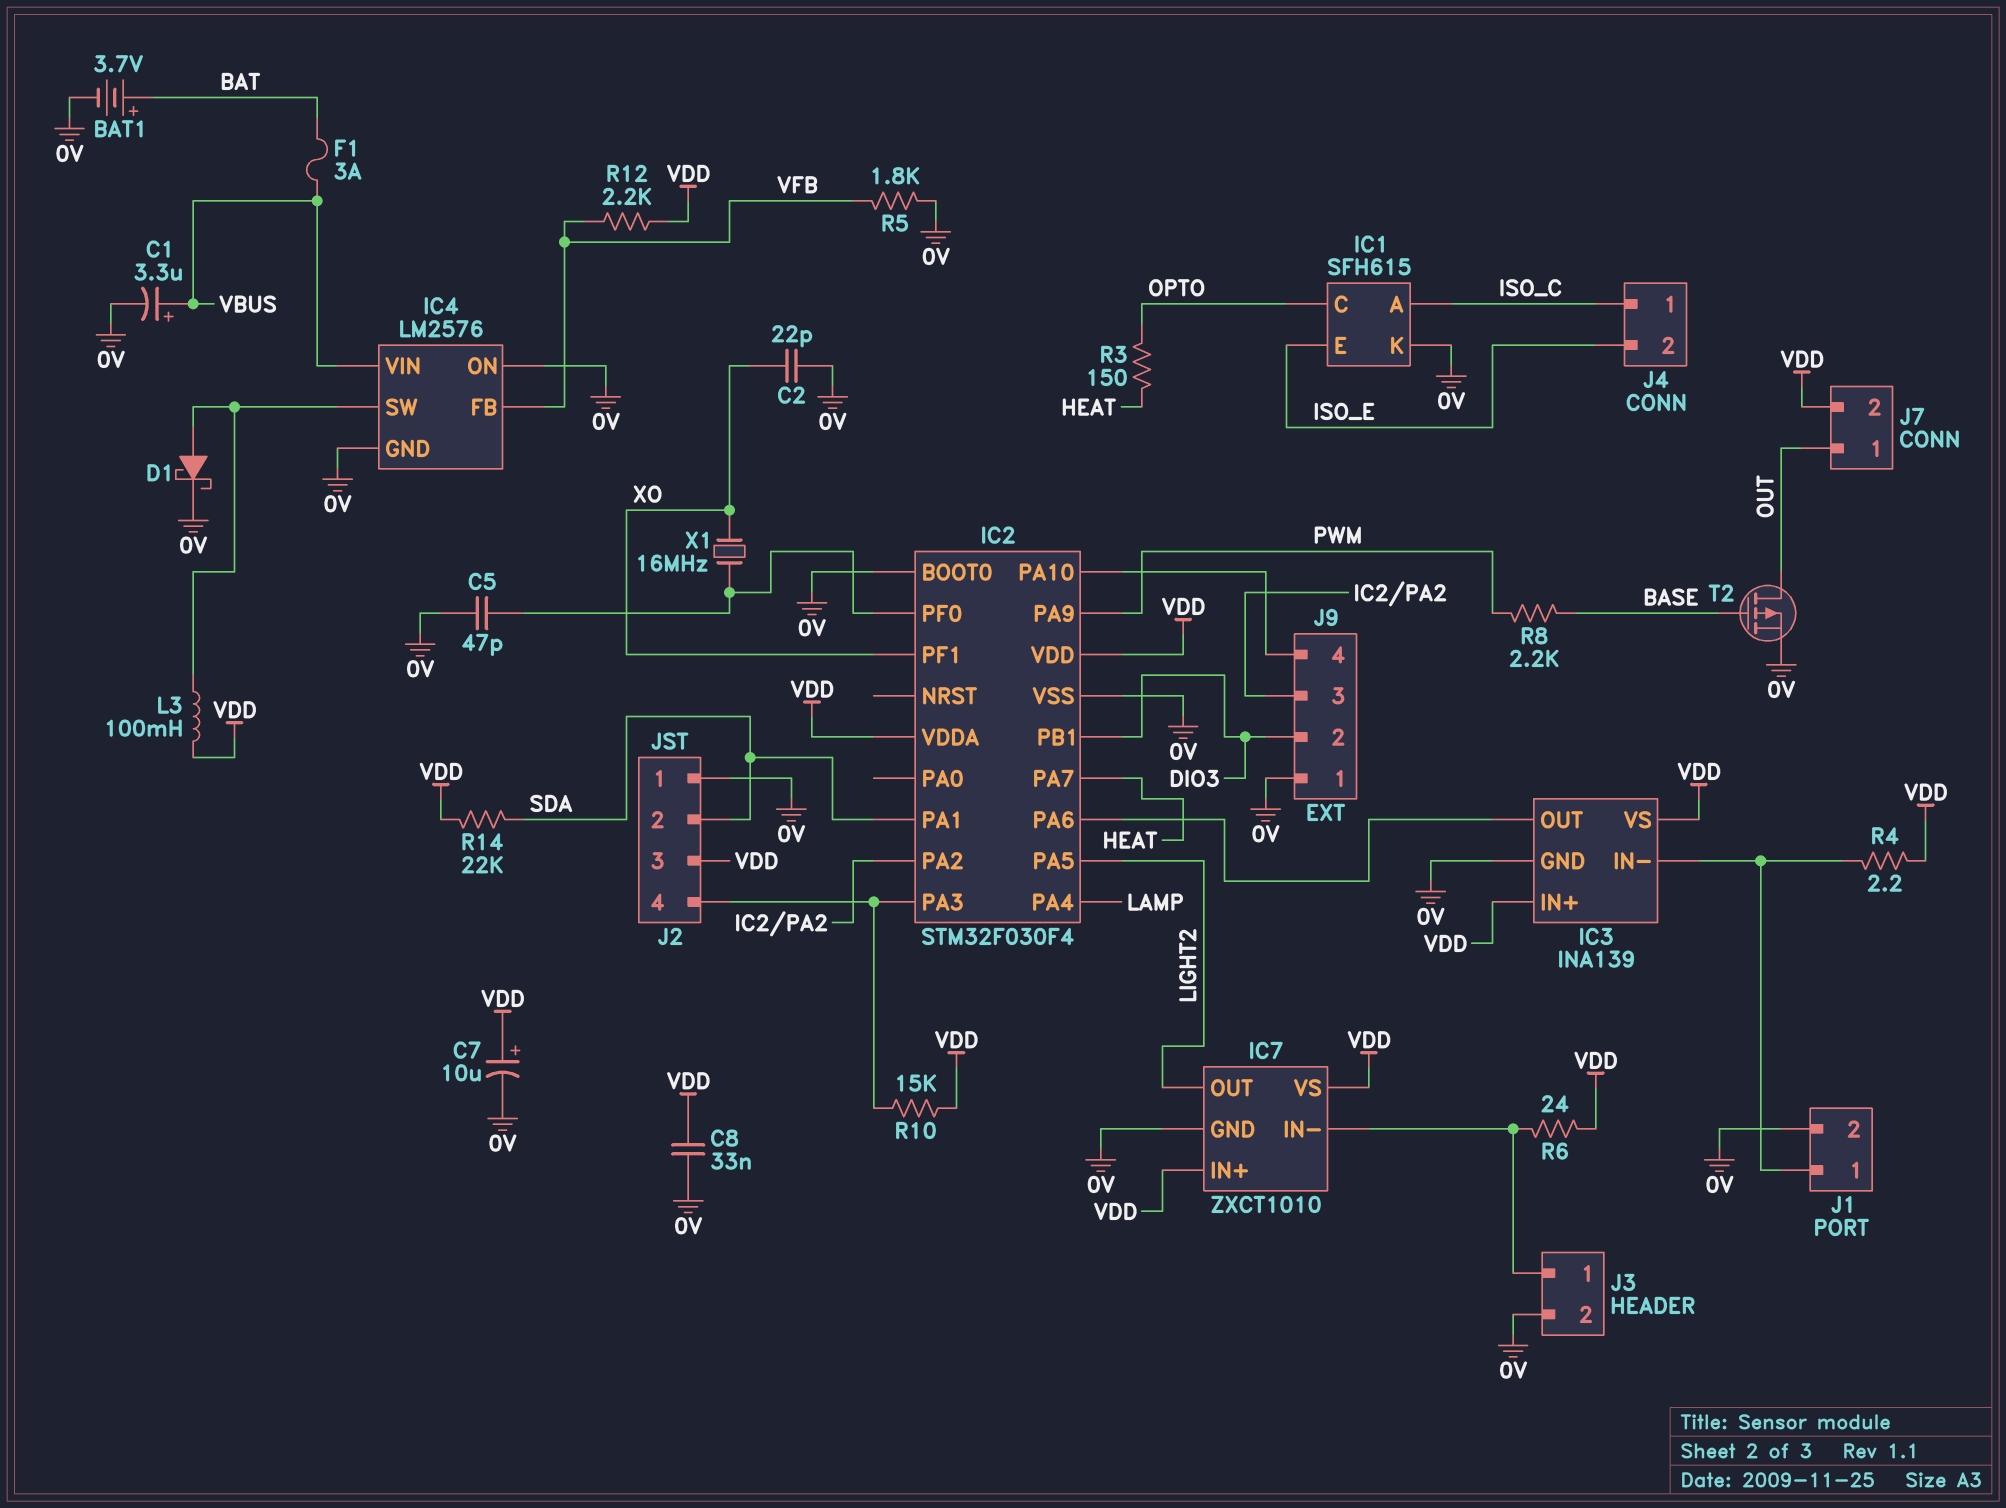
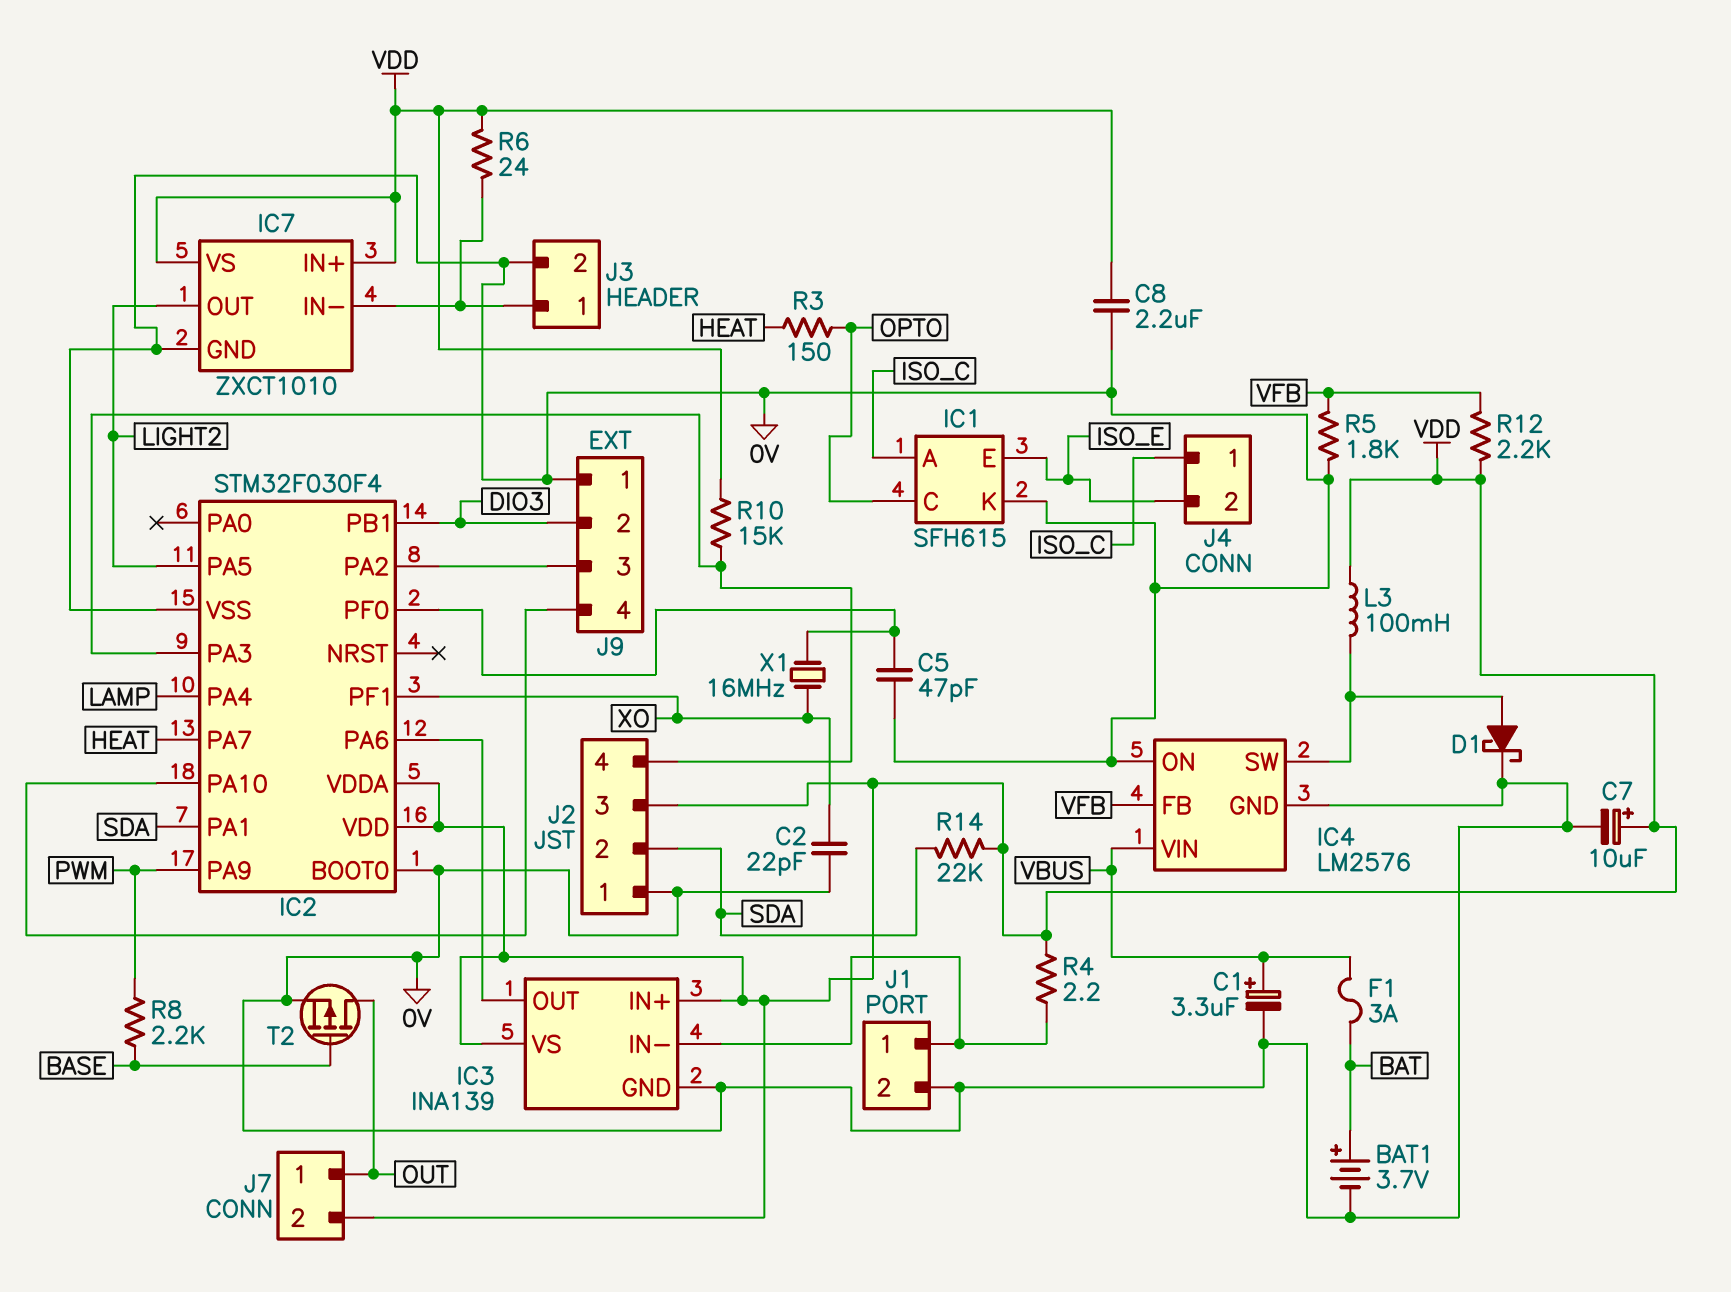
C8: 33nF (0V, VDD) -> 2.2uF (0V, VDD)

